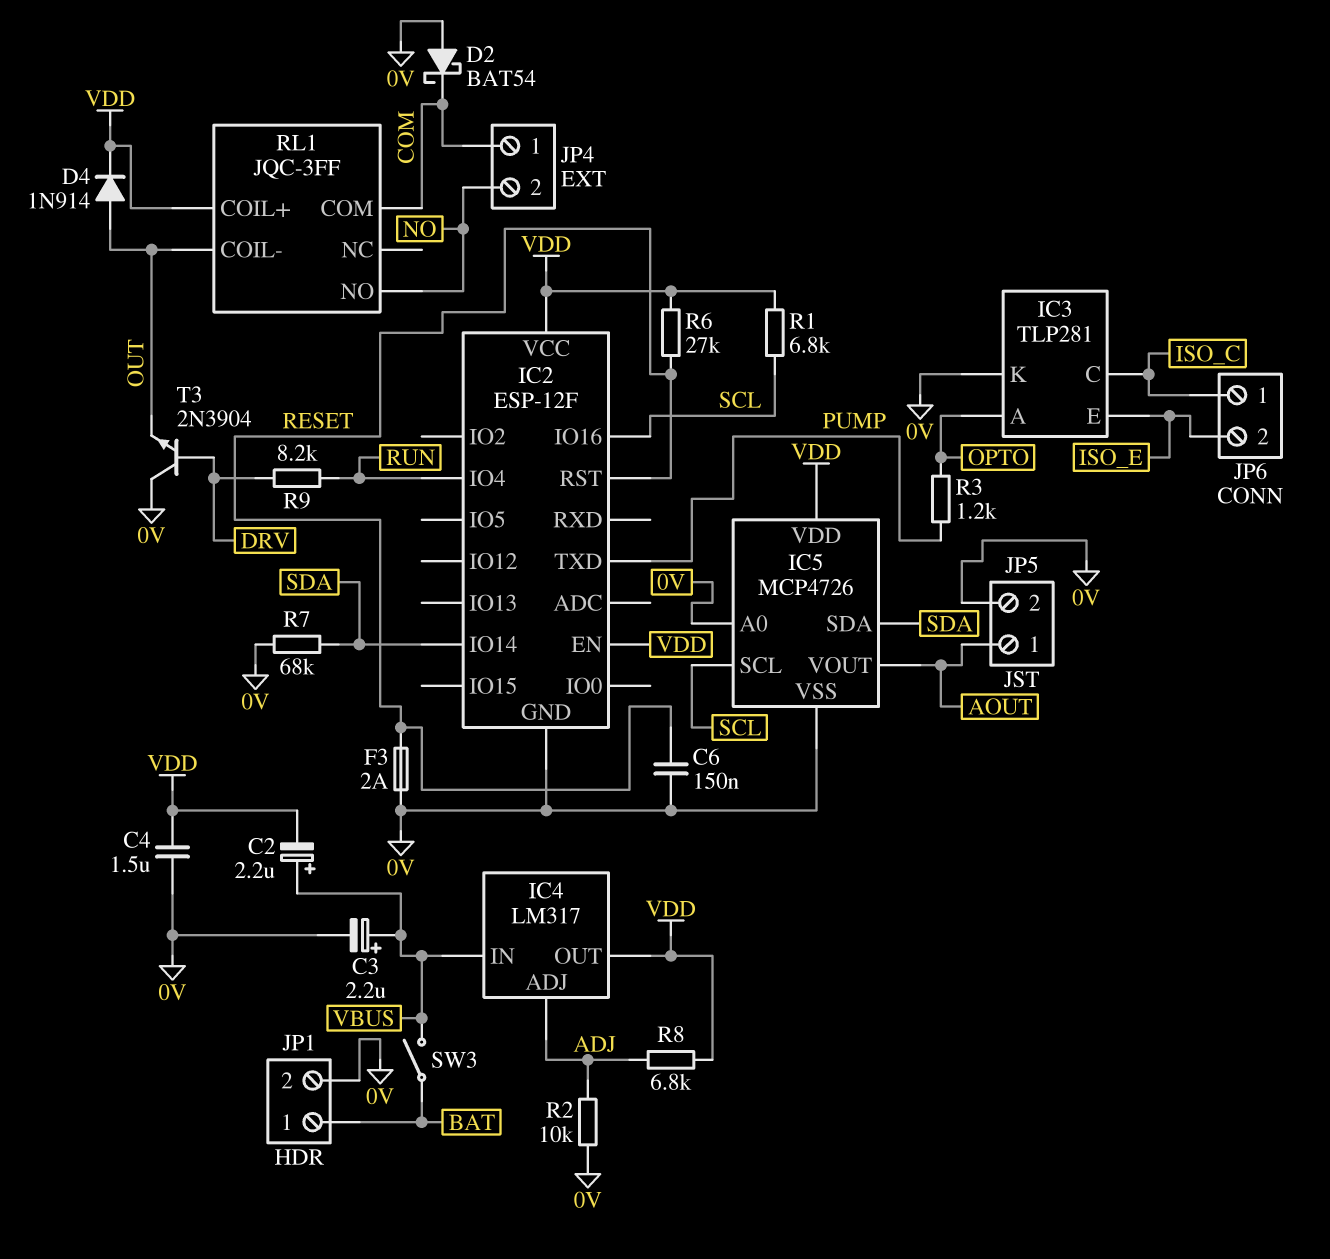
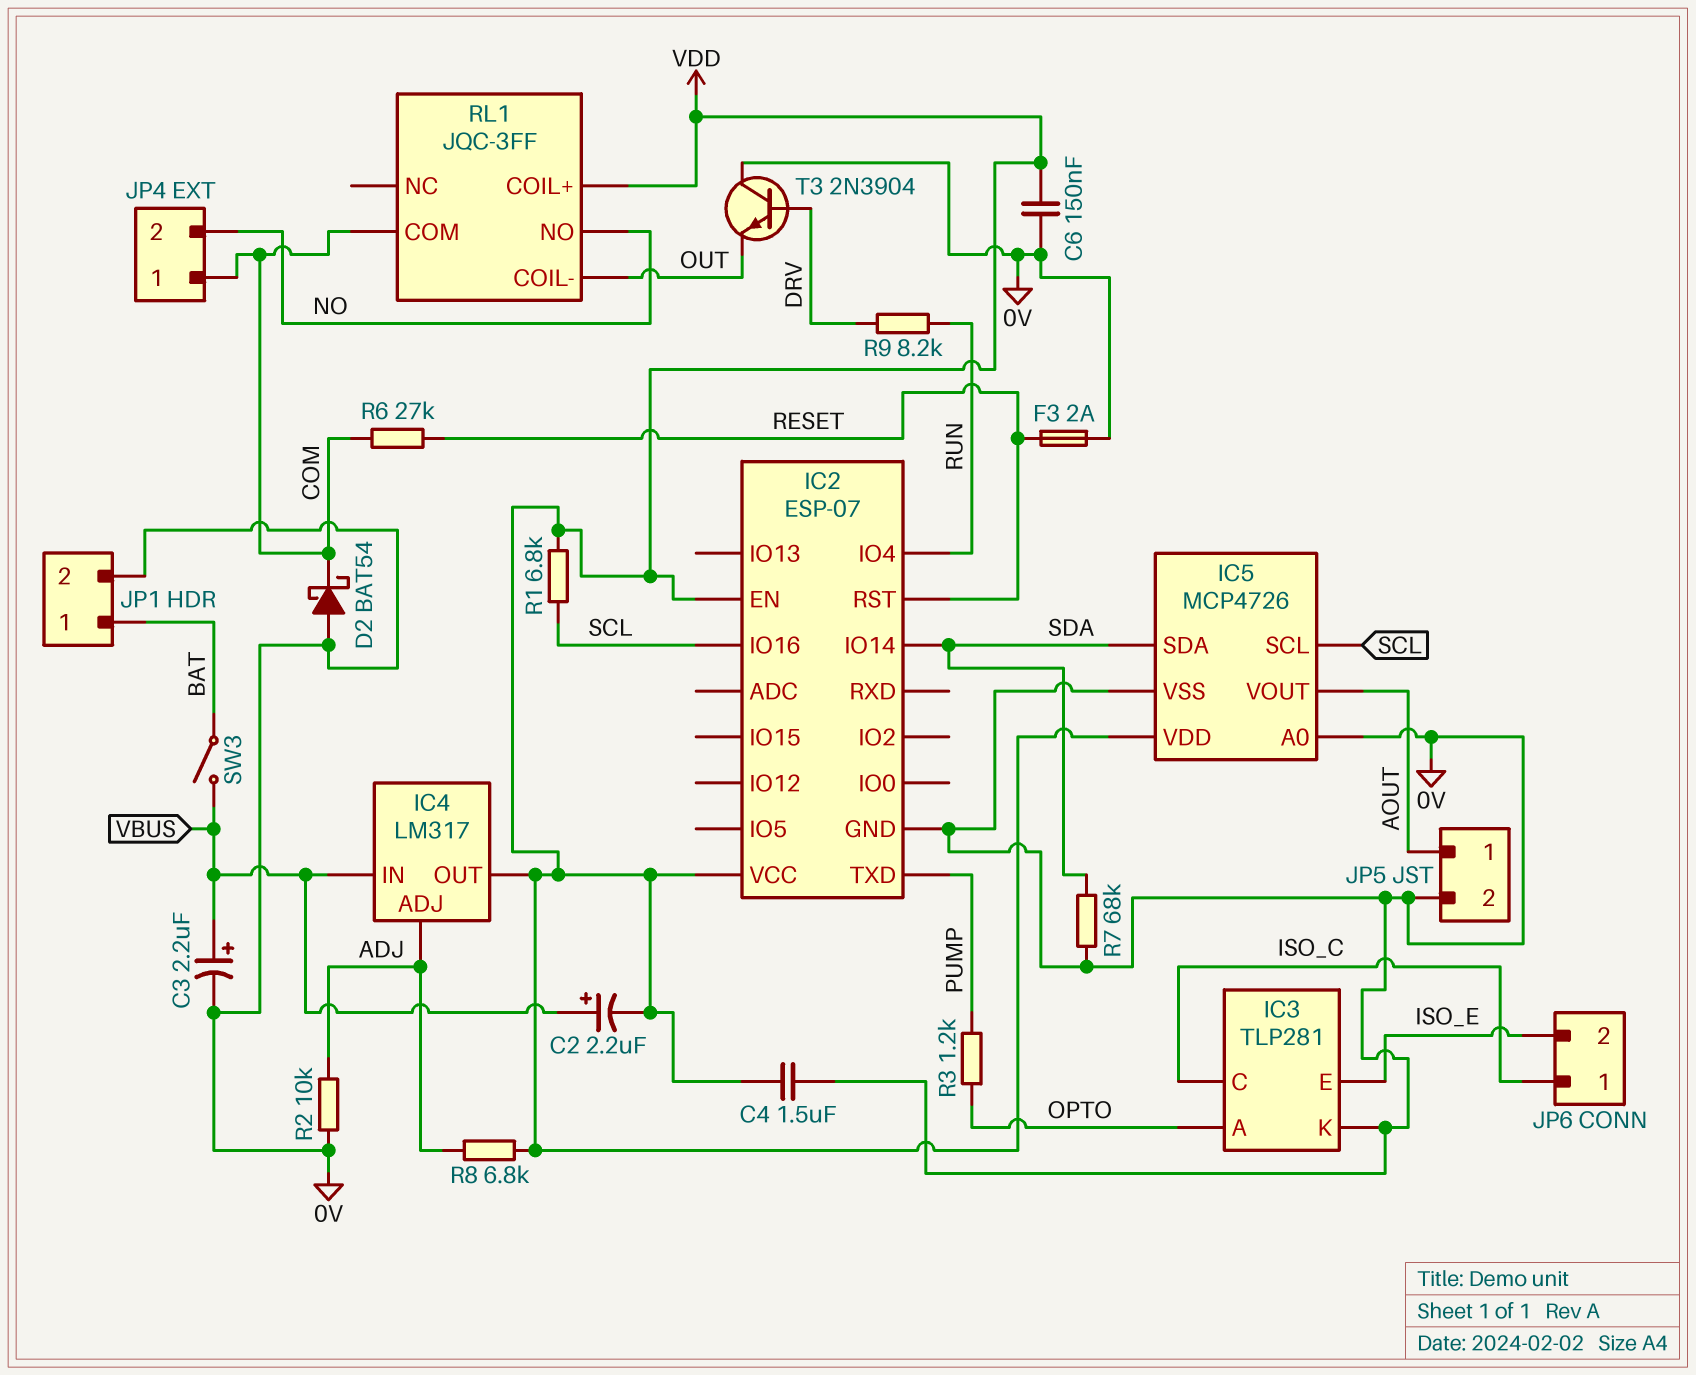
C6: 150nF (0V, RESET) -> 150nF (0V, VDD)
D4: diode 1N914 (A OUT, K VDD) -> none
IC2: ESP-12F -> ESP-07
R6: 27k (RESET, VDD) -> 27k (COM, RESET)

